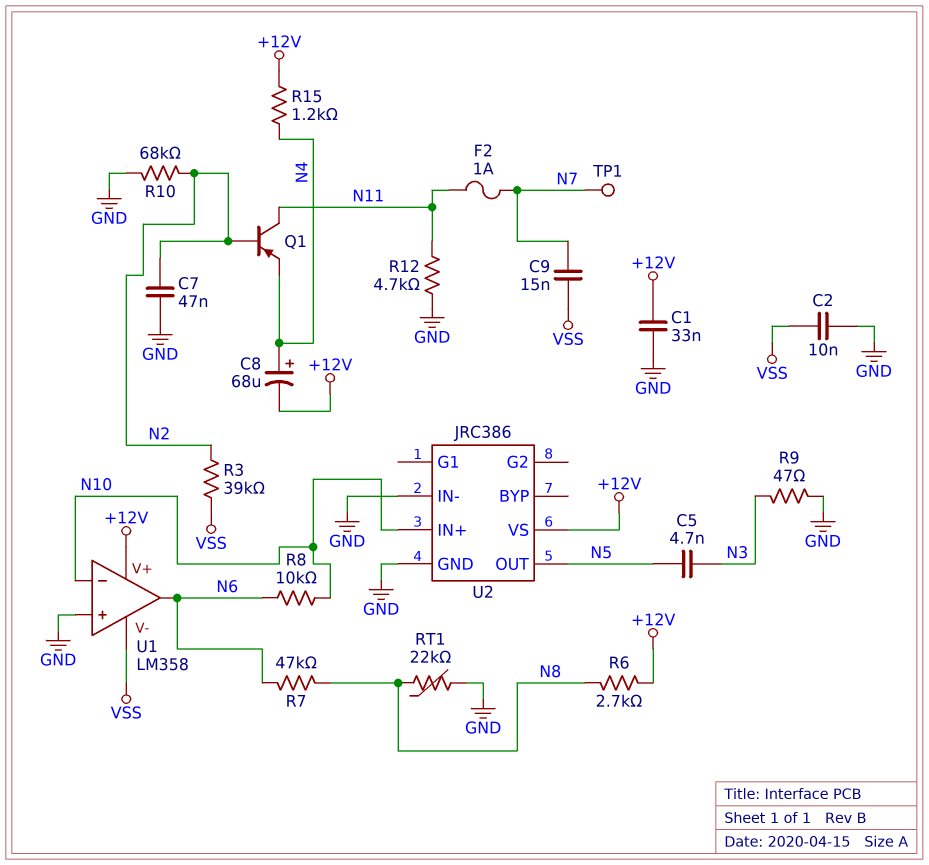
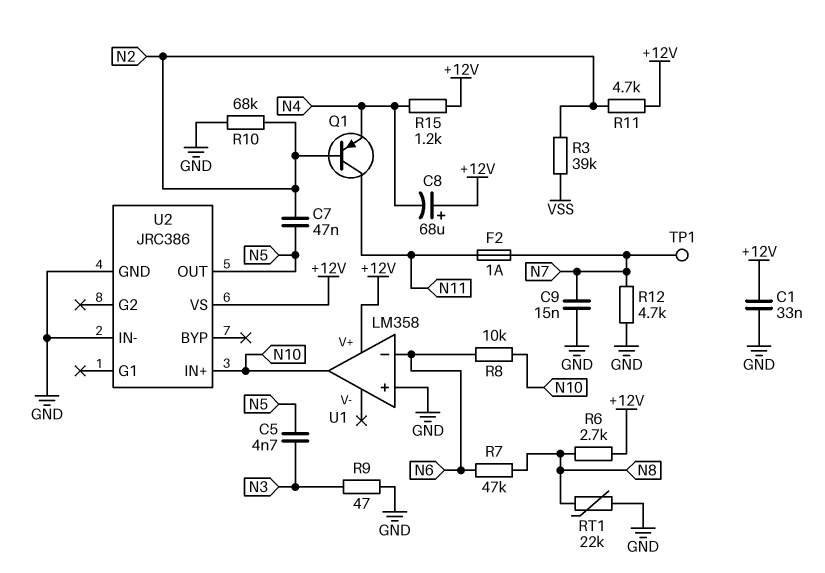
C2: 10nF (GND, VSS) -> none
C7: 47nF (GND, N2) -> 47nF (N2, N5)
C8: 68uF (plus N4, minus +12V) -> 68uF (plus +12V, minus N4)
C9: 15nF (N7, VSS) -> 15nF (GND, N7)
R11: none -> 4.7k (+12V, N2)
R12: 4.7k (GND, N11) -> 4.7k (GND, N7)
U1 pin V-: VSS -> none
U1 pin in-: N10 -> N6
U1 pin out: N6 -> N10

